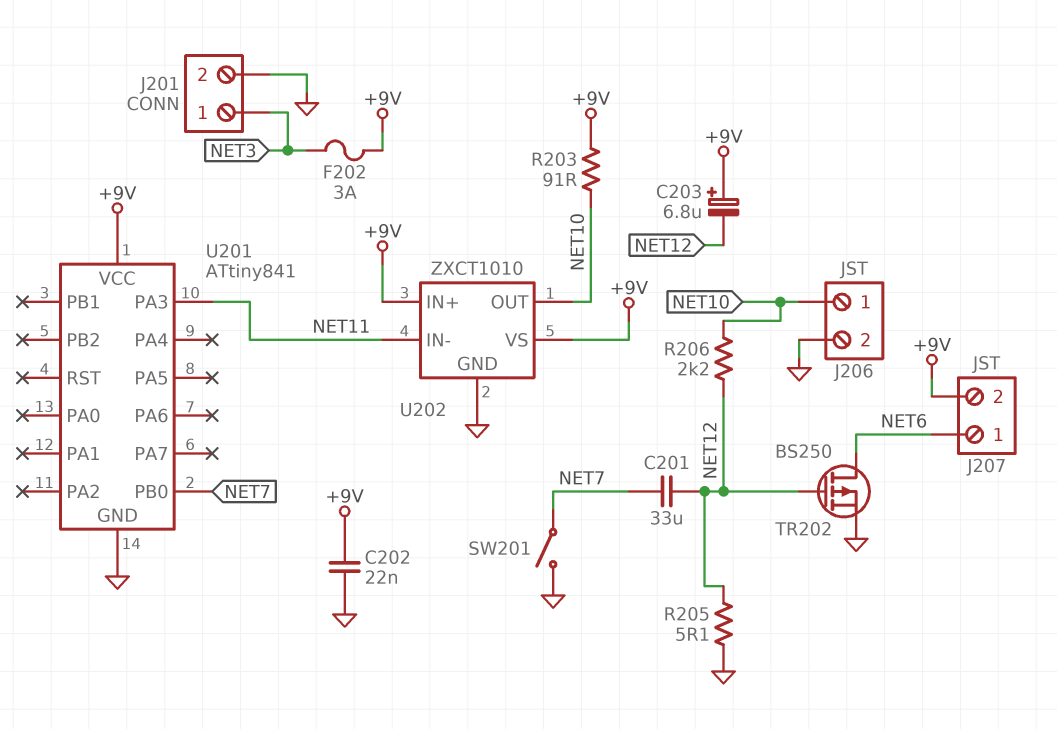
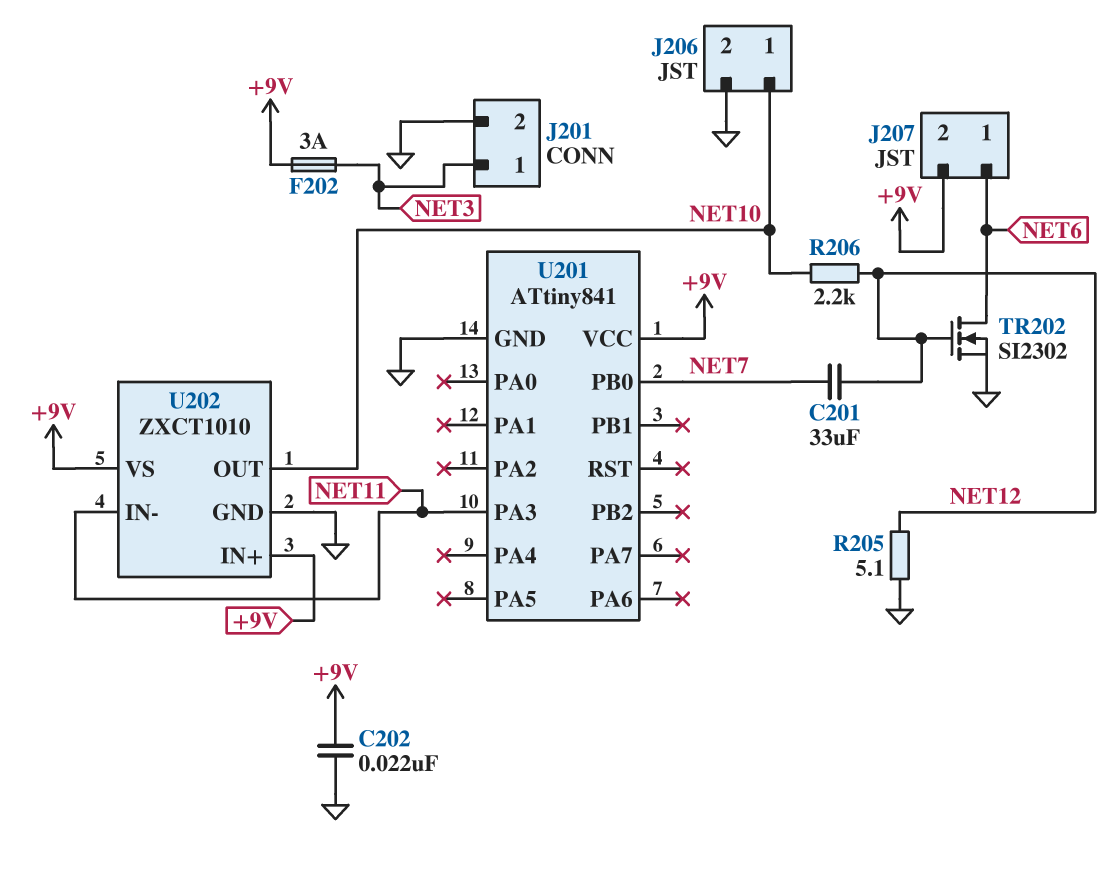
C203: 6.8uF (plus +9V, minus NET12) -> none
R203: 91 (+9V, NET10) -> none
SW201: switch (GND, NET7) -> none
TR202: PMOS BS250 (G NET12, D NET6, S GND) -> NMOS SI2302 (G NET12, D NET6, S GND)

